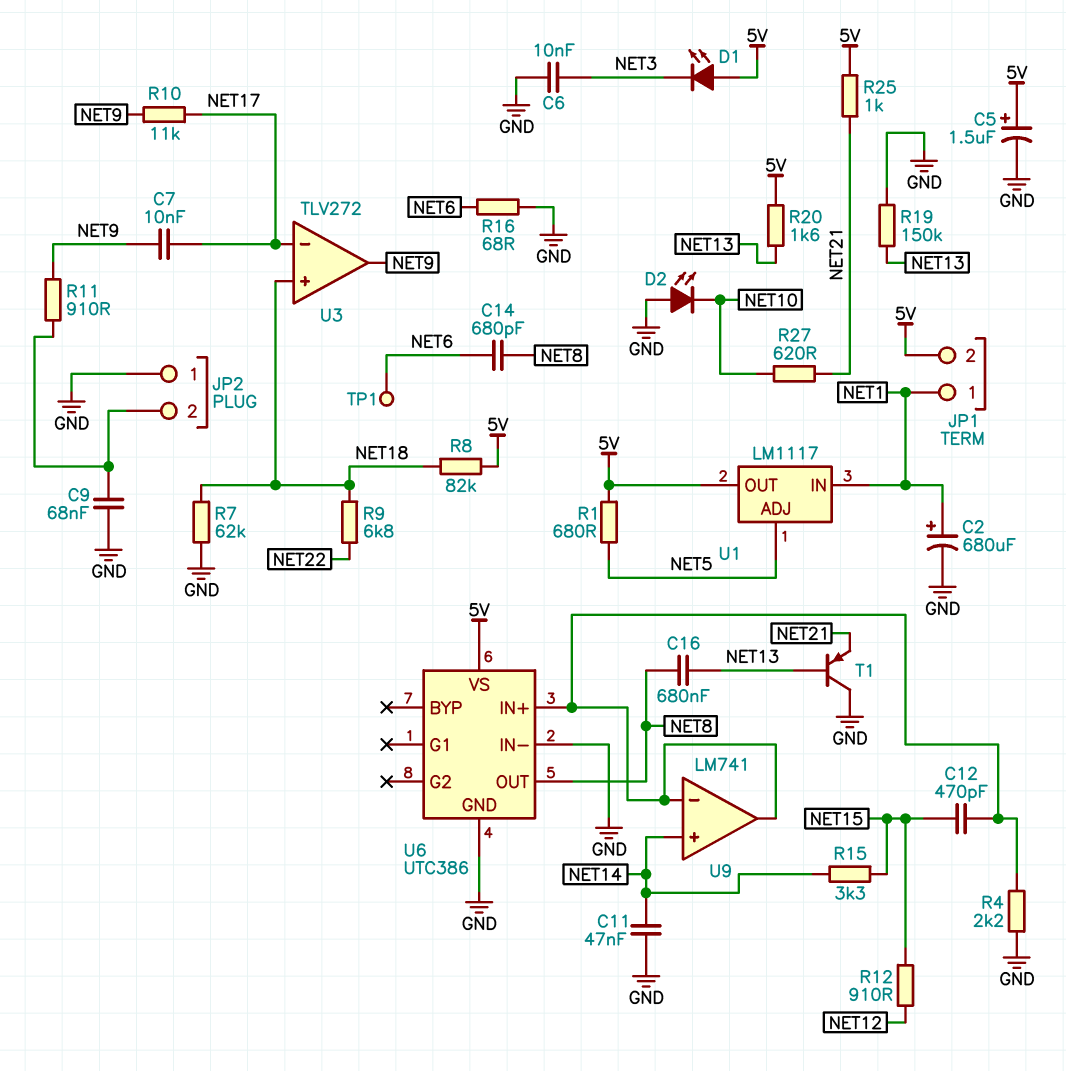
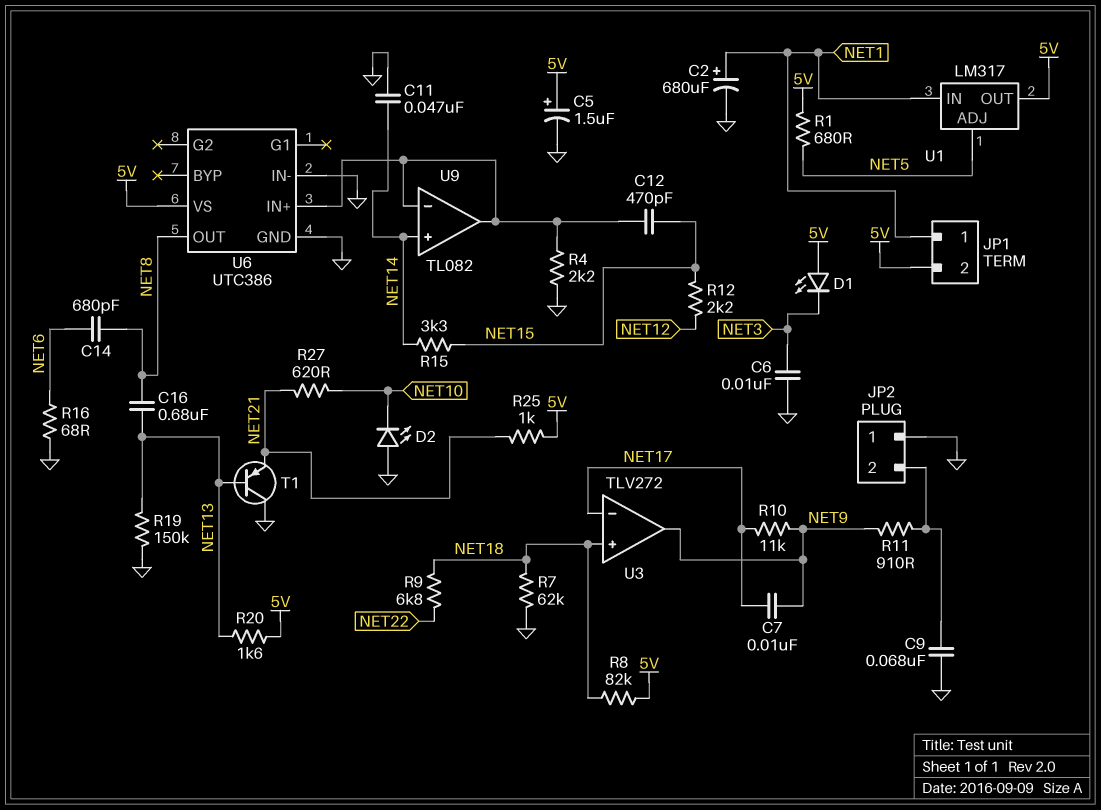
R12: 910 (NET12, NET15) -> 2.2k (NET12, NET15)
TP1: test point (NET6) -> none
U1: LM1117 -> LM317
U9: LM741 -> TL082

